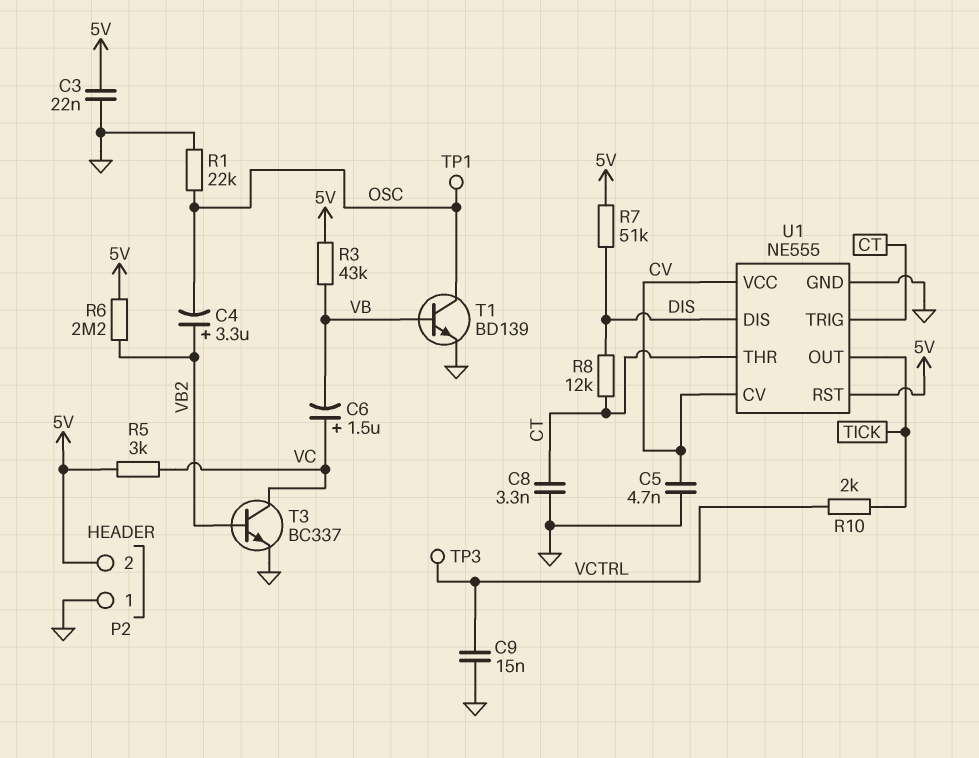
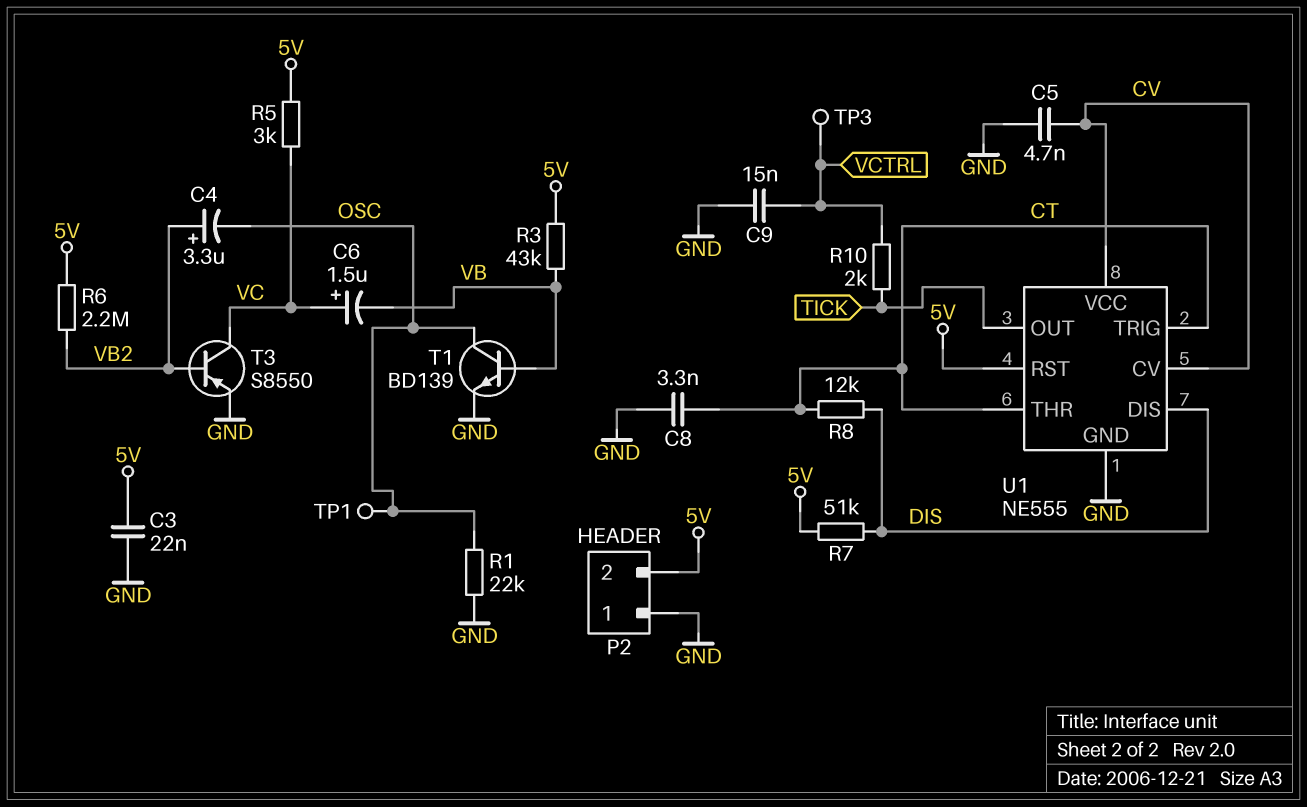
T3: NPN BC337 (B VB2, C VC, E GND) -> PNP S8550 (B VB2, C VC, E GND)

